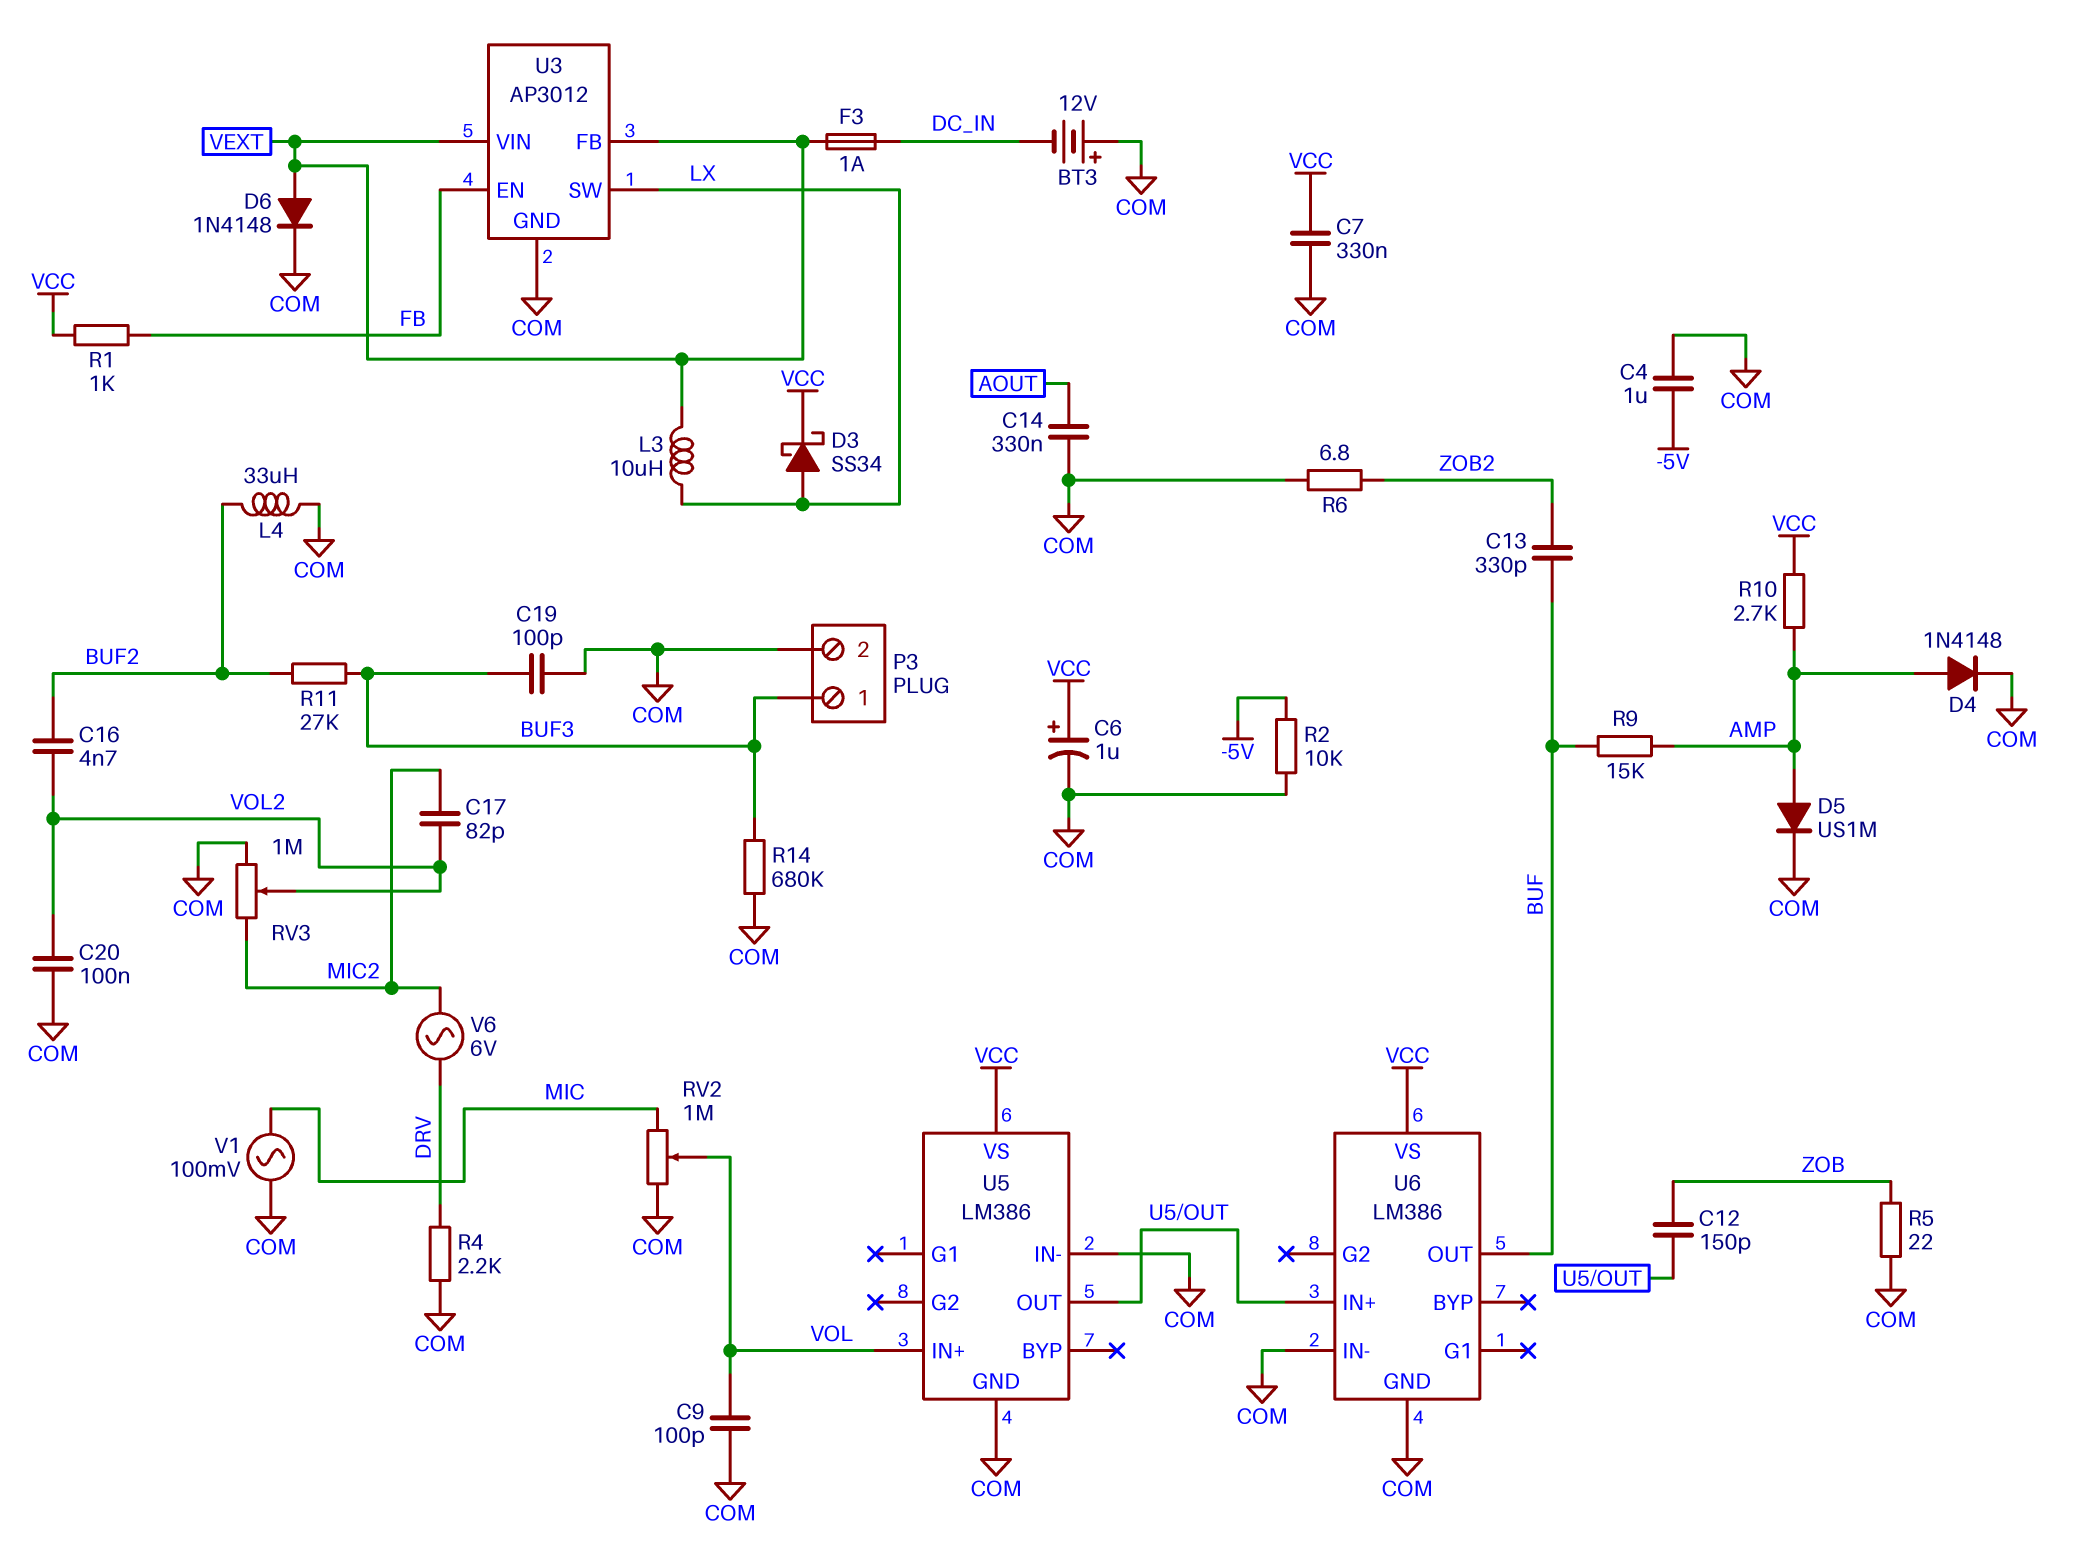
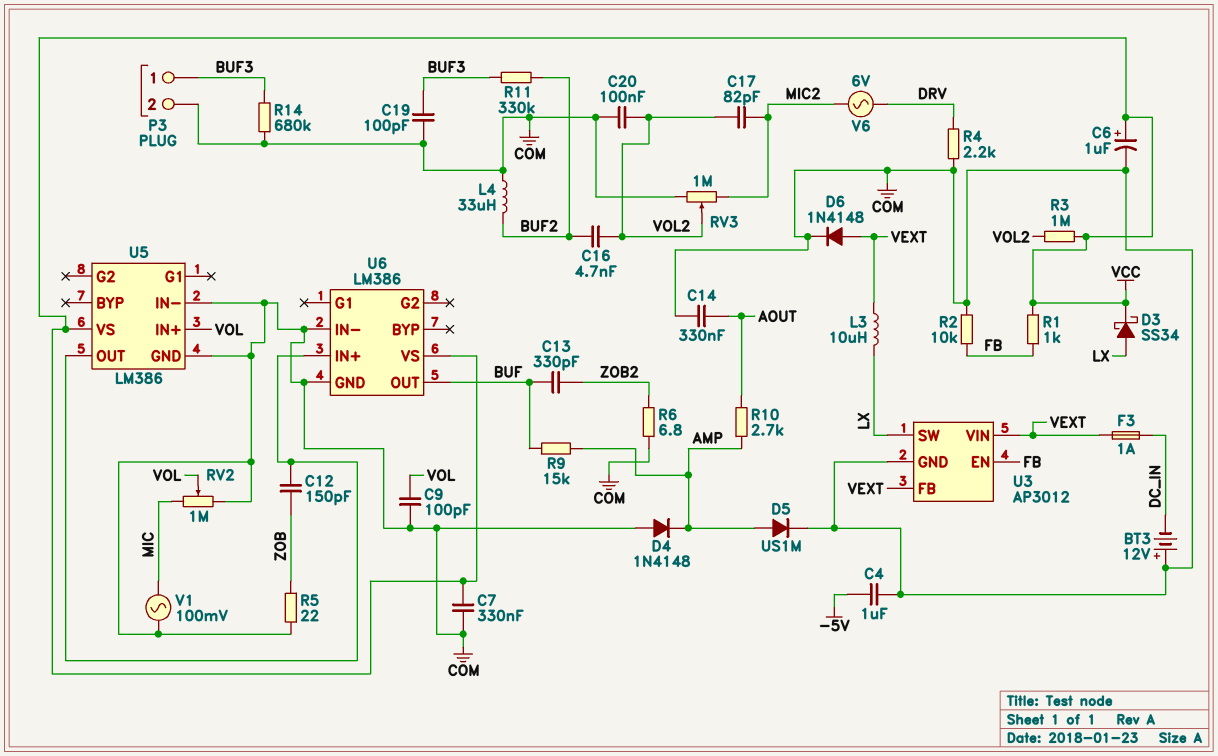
D4: diode 1N4148 (A AMP, K COM) -> diode 1N4148 (A COM, K AMP)
R2: 10k (-5V, COM) -> 10k (COM, FB)
R3: none -> 1M (VCC, VOL2)
R10: 2.7k (AMP, VCC) -> 2.7k (AMP, AOUT)
R11: 27k (BUF2, BUF3) -> 330k (BUF2, BUF3)

